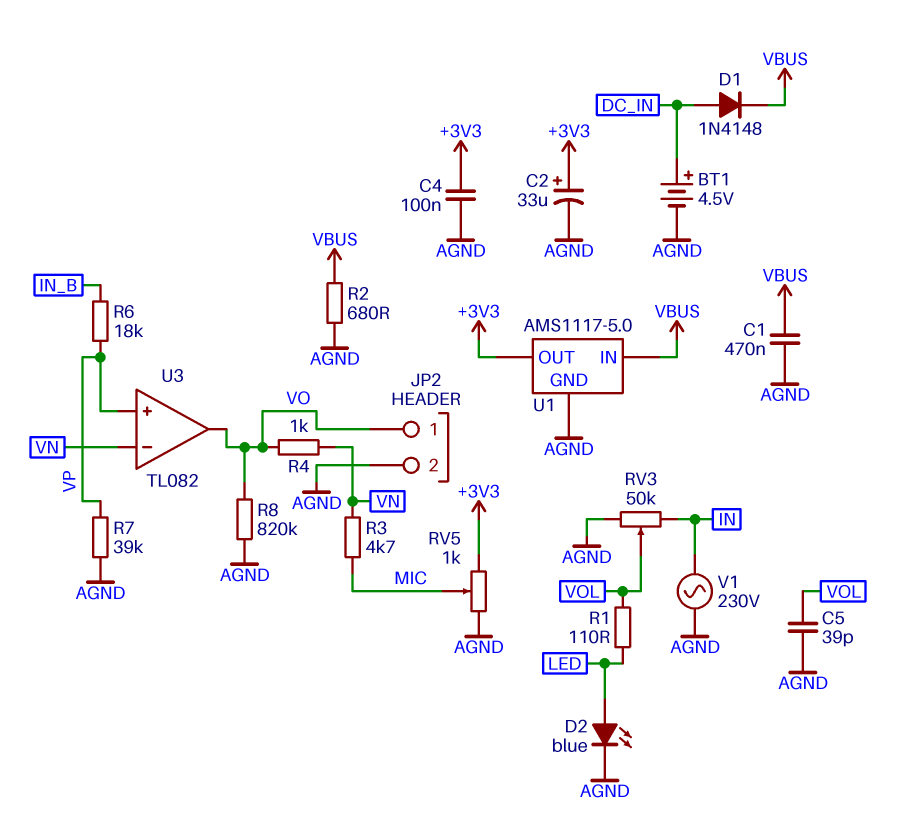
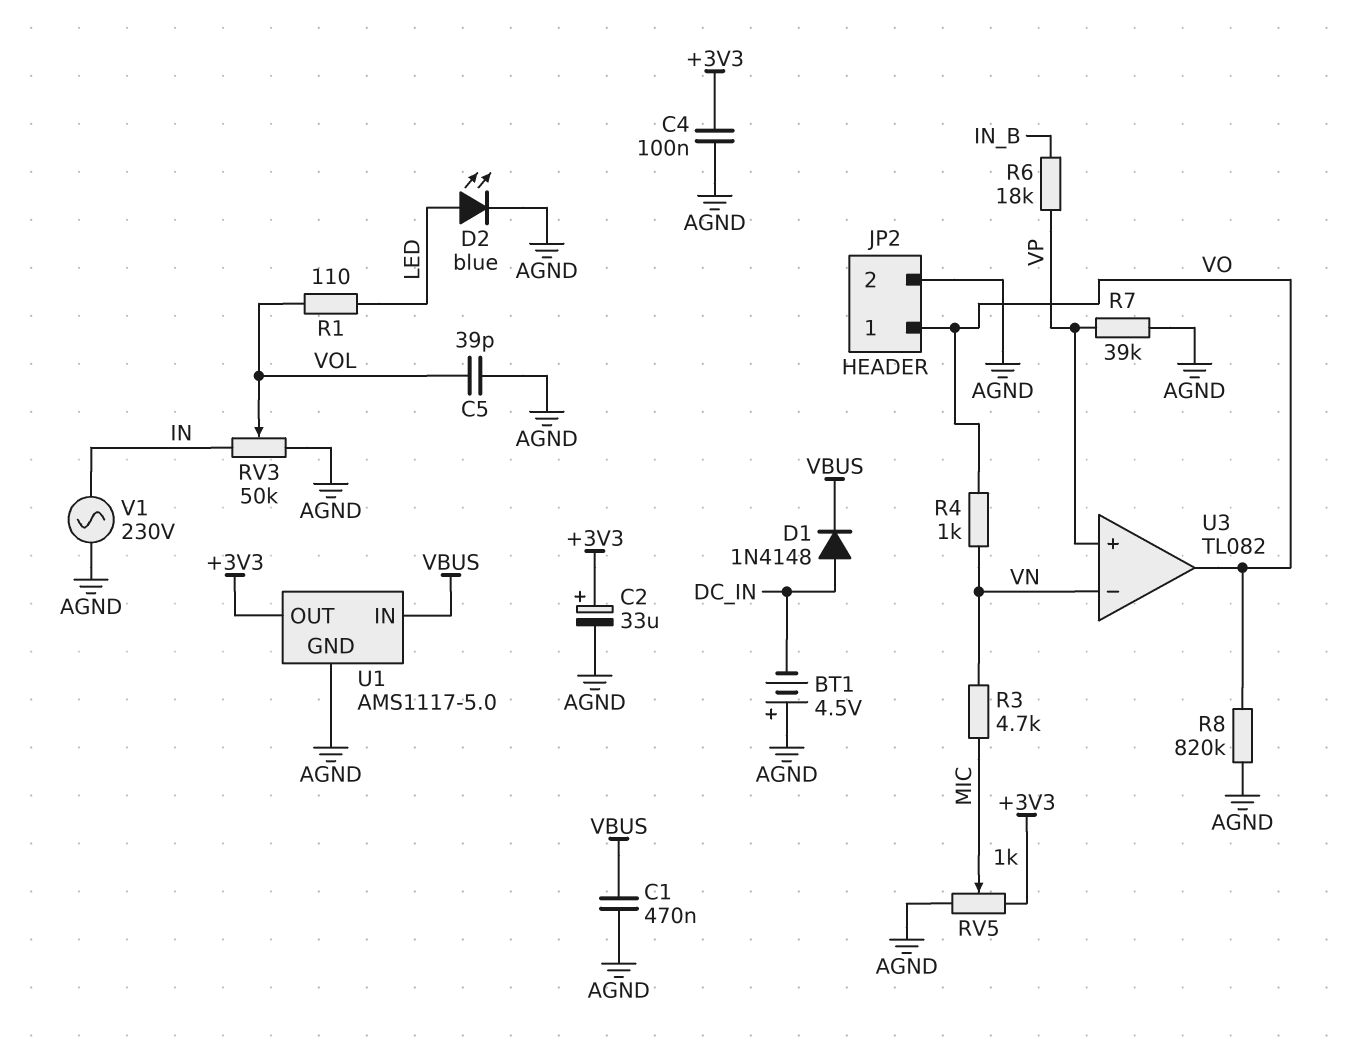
BT1: 4.5V (plus DC_IN, minus AGND) -> 4.5V (plus AGND, minus DC_IN)
R2: 680 (AGND, VBUS) -> none

